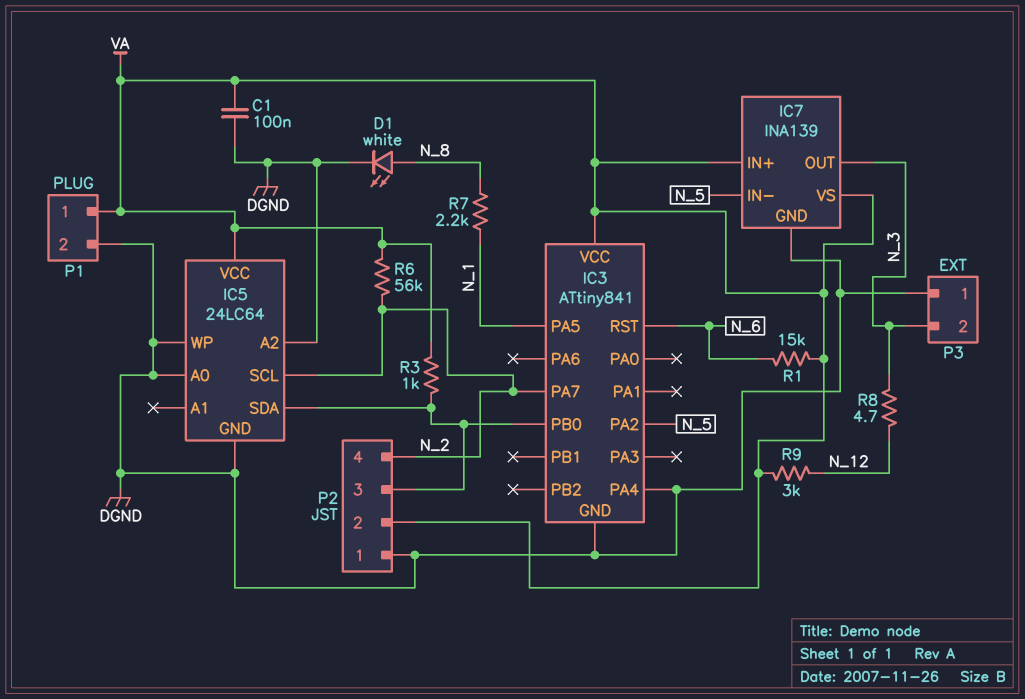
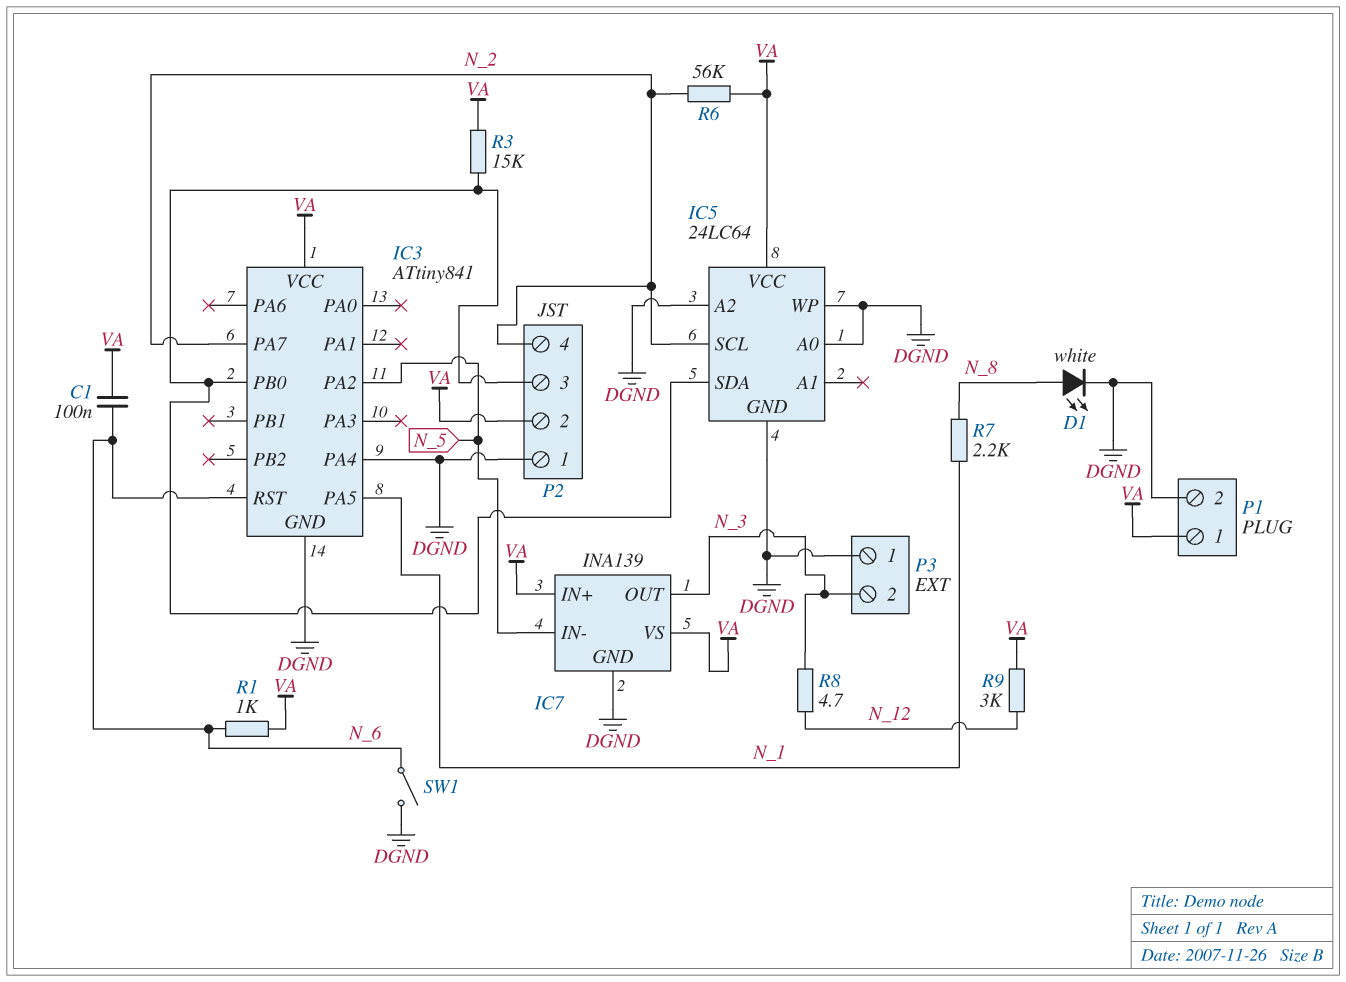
C1: 100nF (DGND, VA) -> 100nF (N_6, VA)
R1: 15k (N_6, VA) -> 1k (N_6, VA)
R3: 1k (IC3/PB0, VA) -> 15k (IC3/PB0, VA)
SW1: none -> switch (DGND, N_6)

